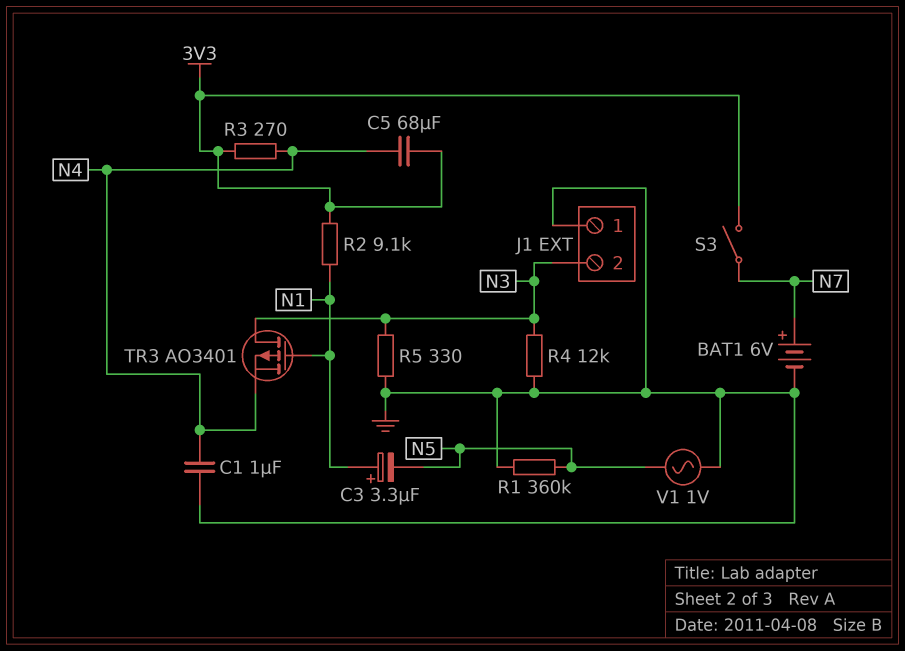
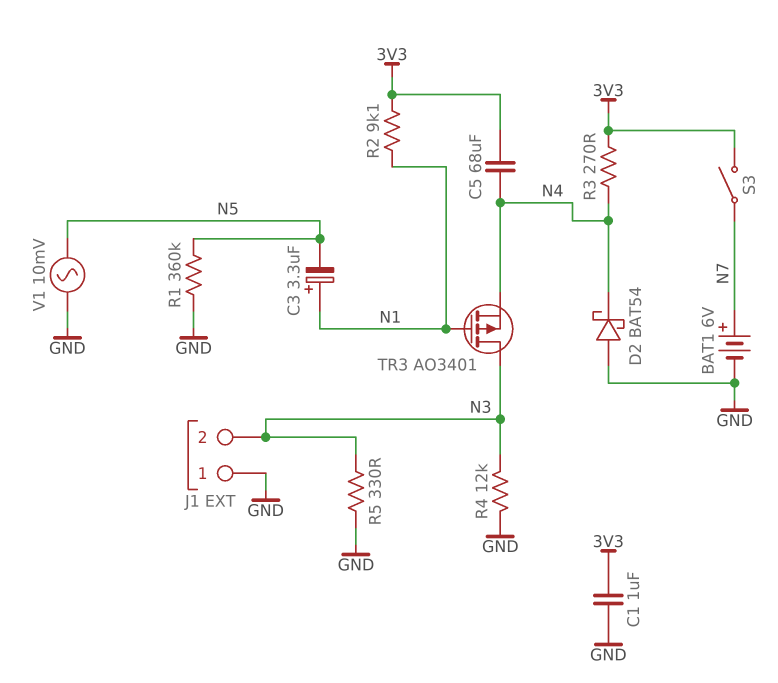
C1: 1uF (GND, N4) -> 1uF (3V3, GND)
D2: none -> schottky BAT54 (A GND, K N4)
V1: AC 1V (GND, N5) -> AC 10mV (GND, N5)

